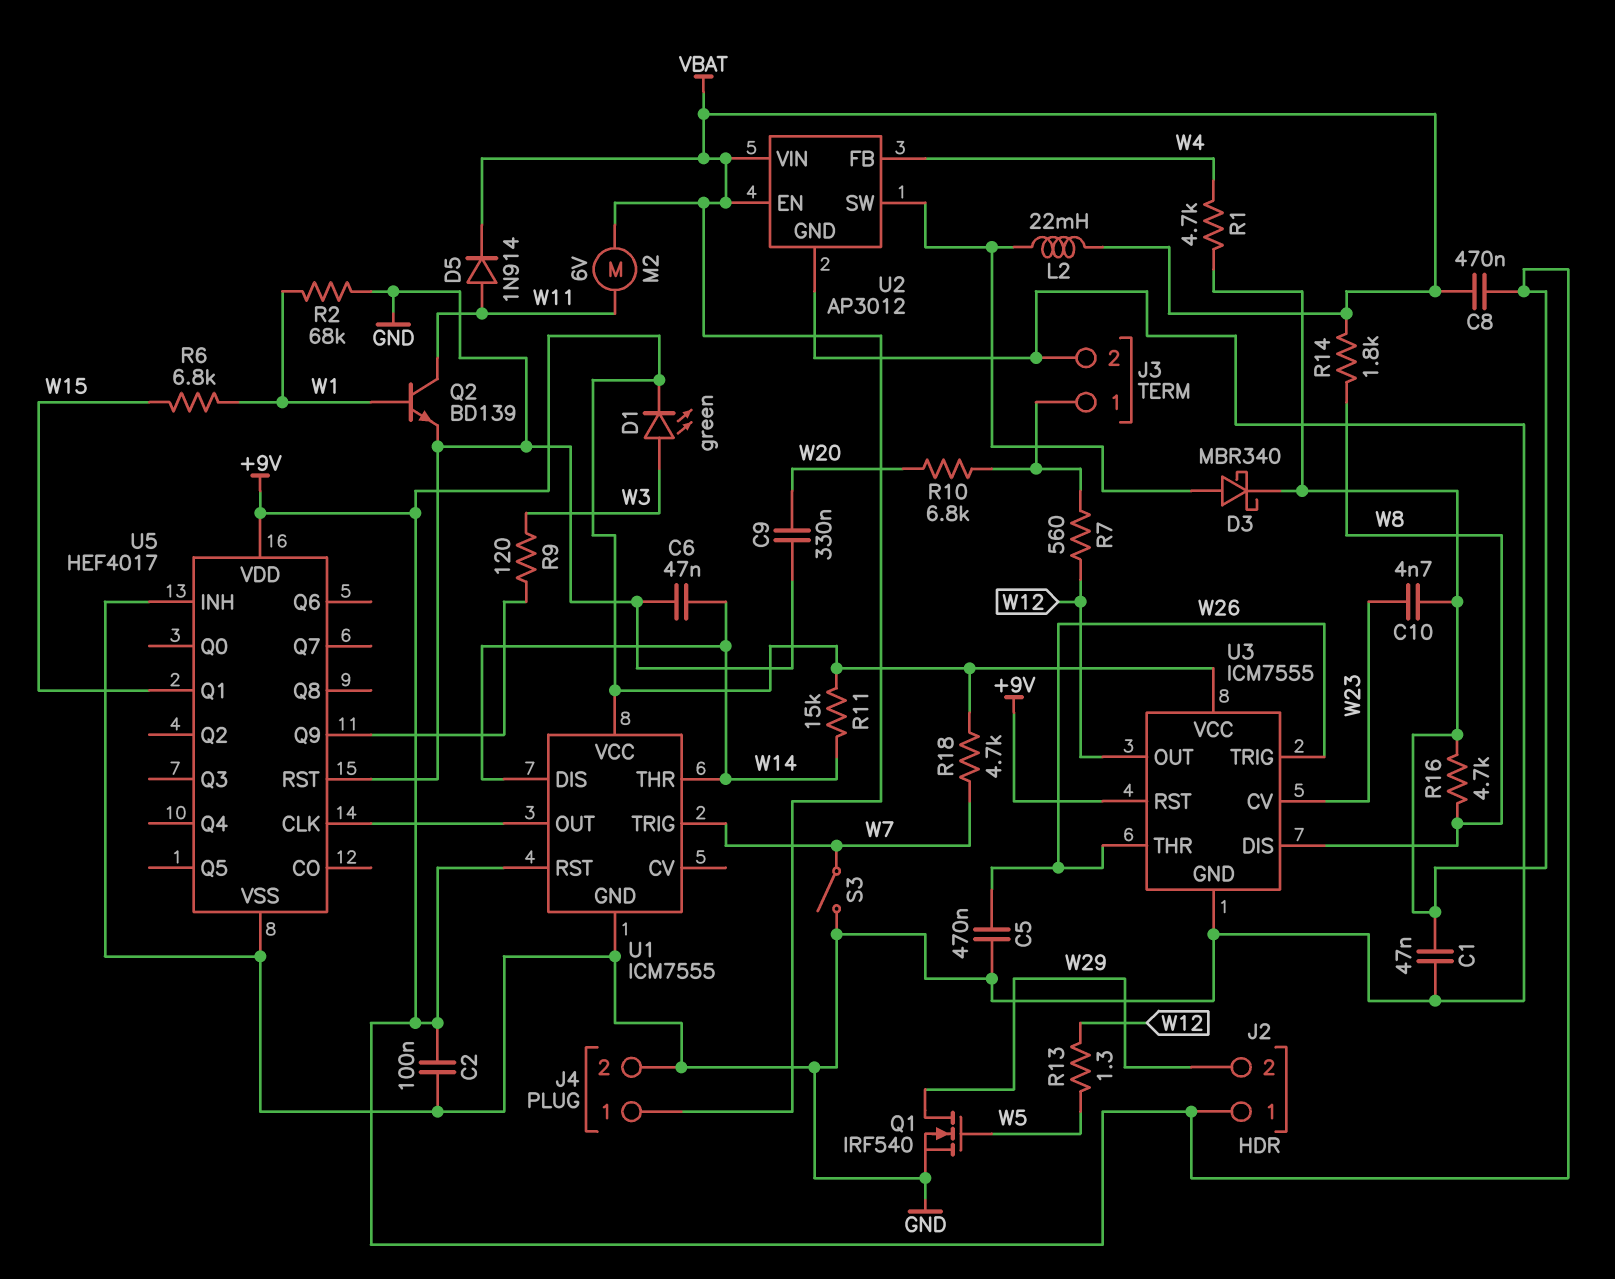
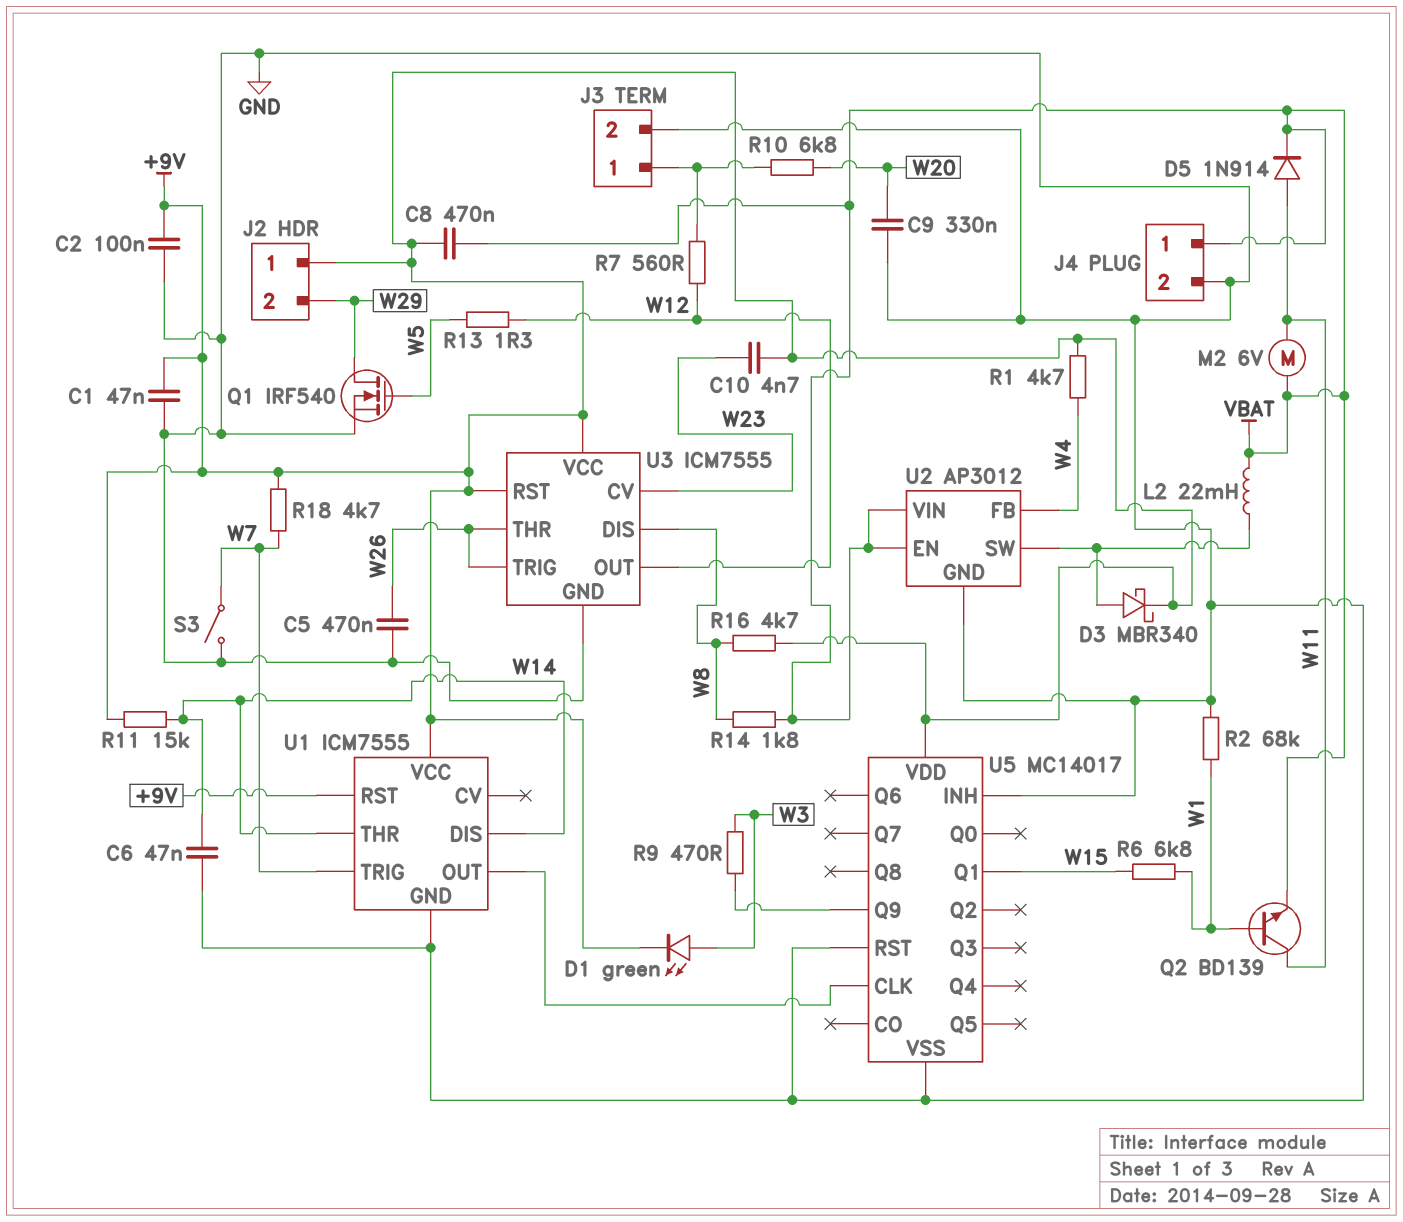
Q2: NPN BD139 (B W1, C W11, E GND) -> NPN BD139 (B W1, C W11, E VBAT)
R9: 120 (U5/Q9, W3) -> 470 (U5/Q9, W3)
U5: HEF4017 -> MC14017

